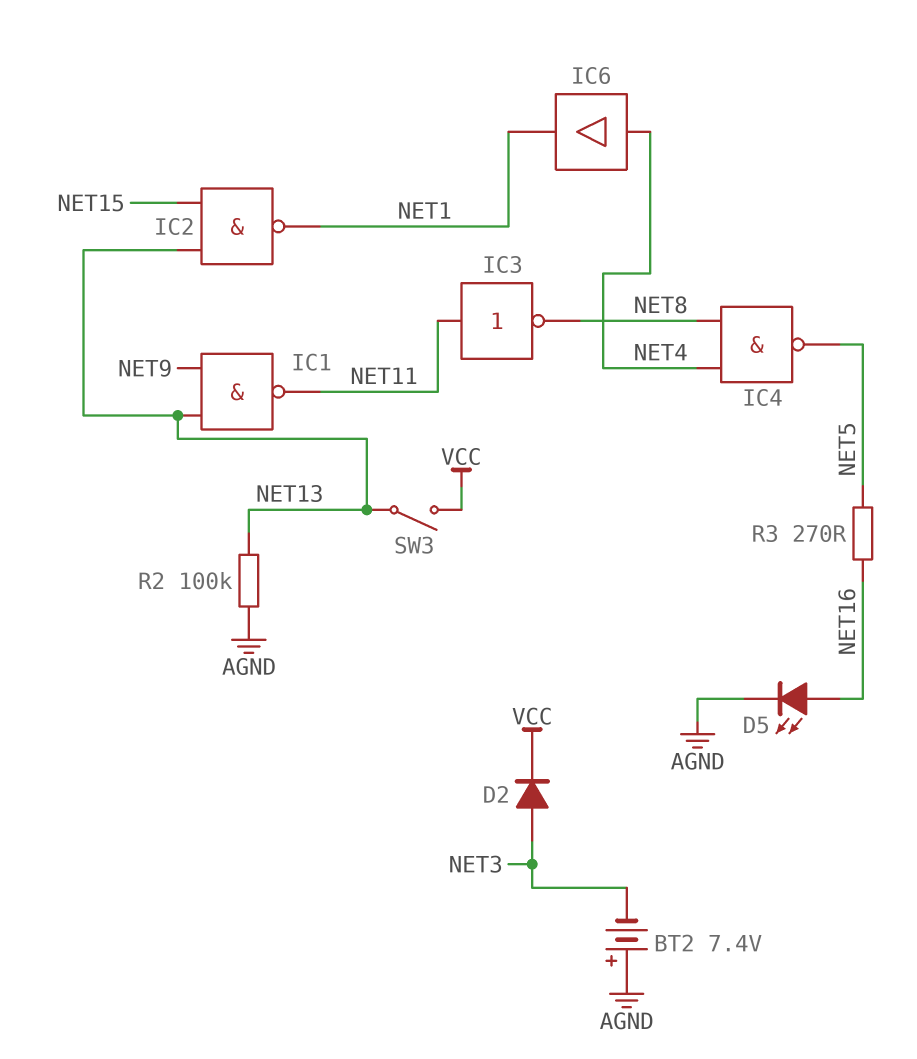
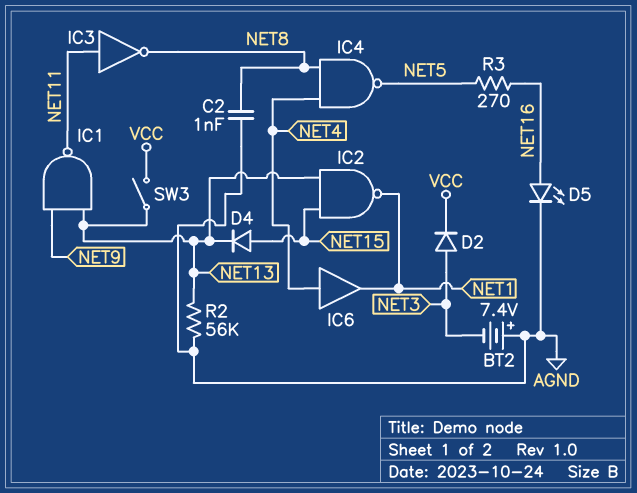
C2: none -> 1nF (AGND, NET8)
D4: none -> diode (A NET15, K NET13)
R2: 100k (AGND, NET13) -> 56k (AGND, NET13)

